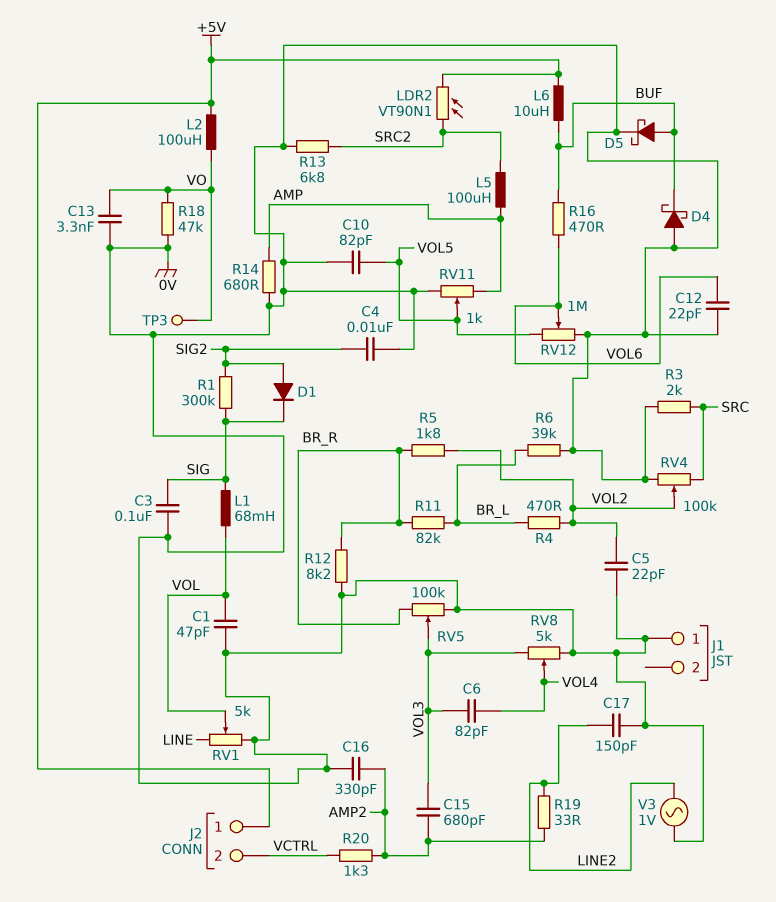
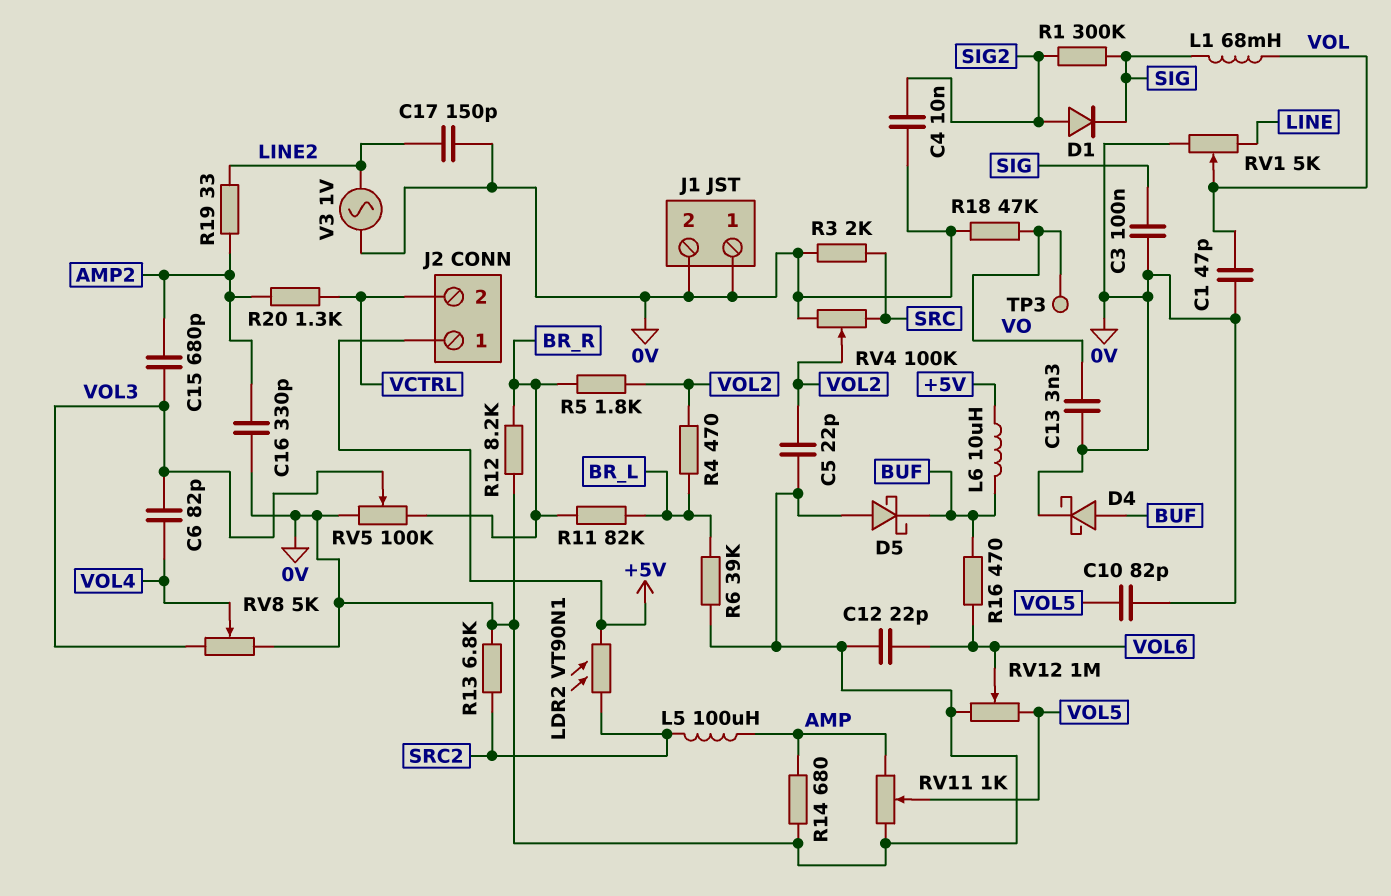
D4: schottky (A 0V, K BUF) -> schottky (A BUF, K 0V)
D5: schottky (A BUF, K 0V) -> schottky (A 0V, K BUF)
J1 pin 2: none -> 0V
L2: 100uH (+5V, VO) -> none

